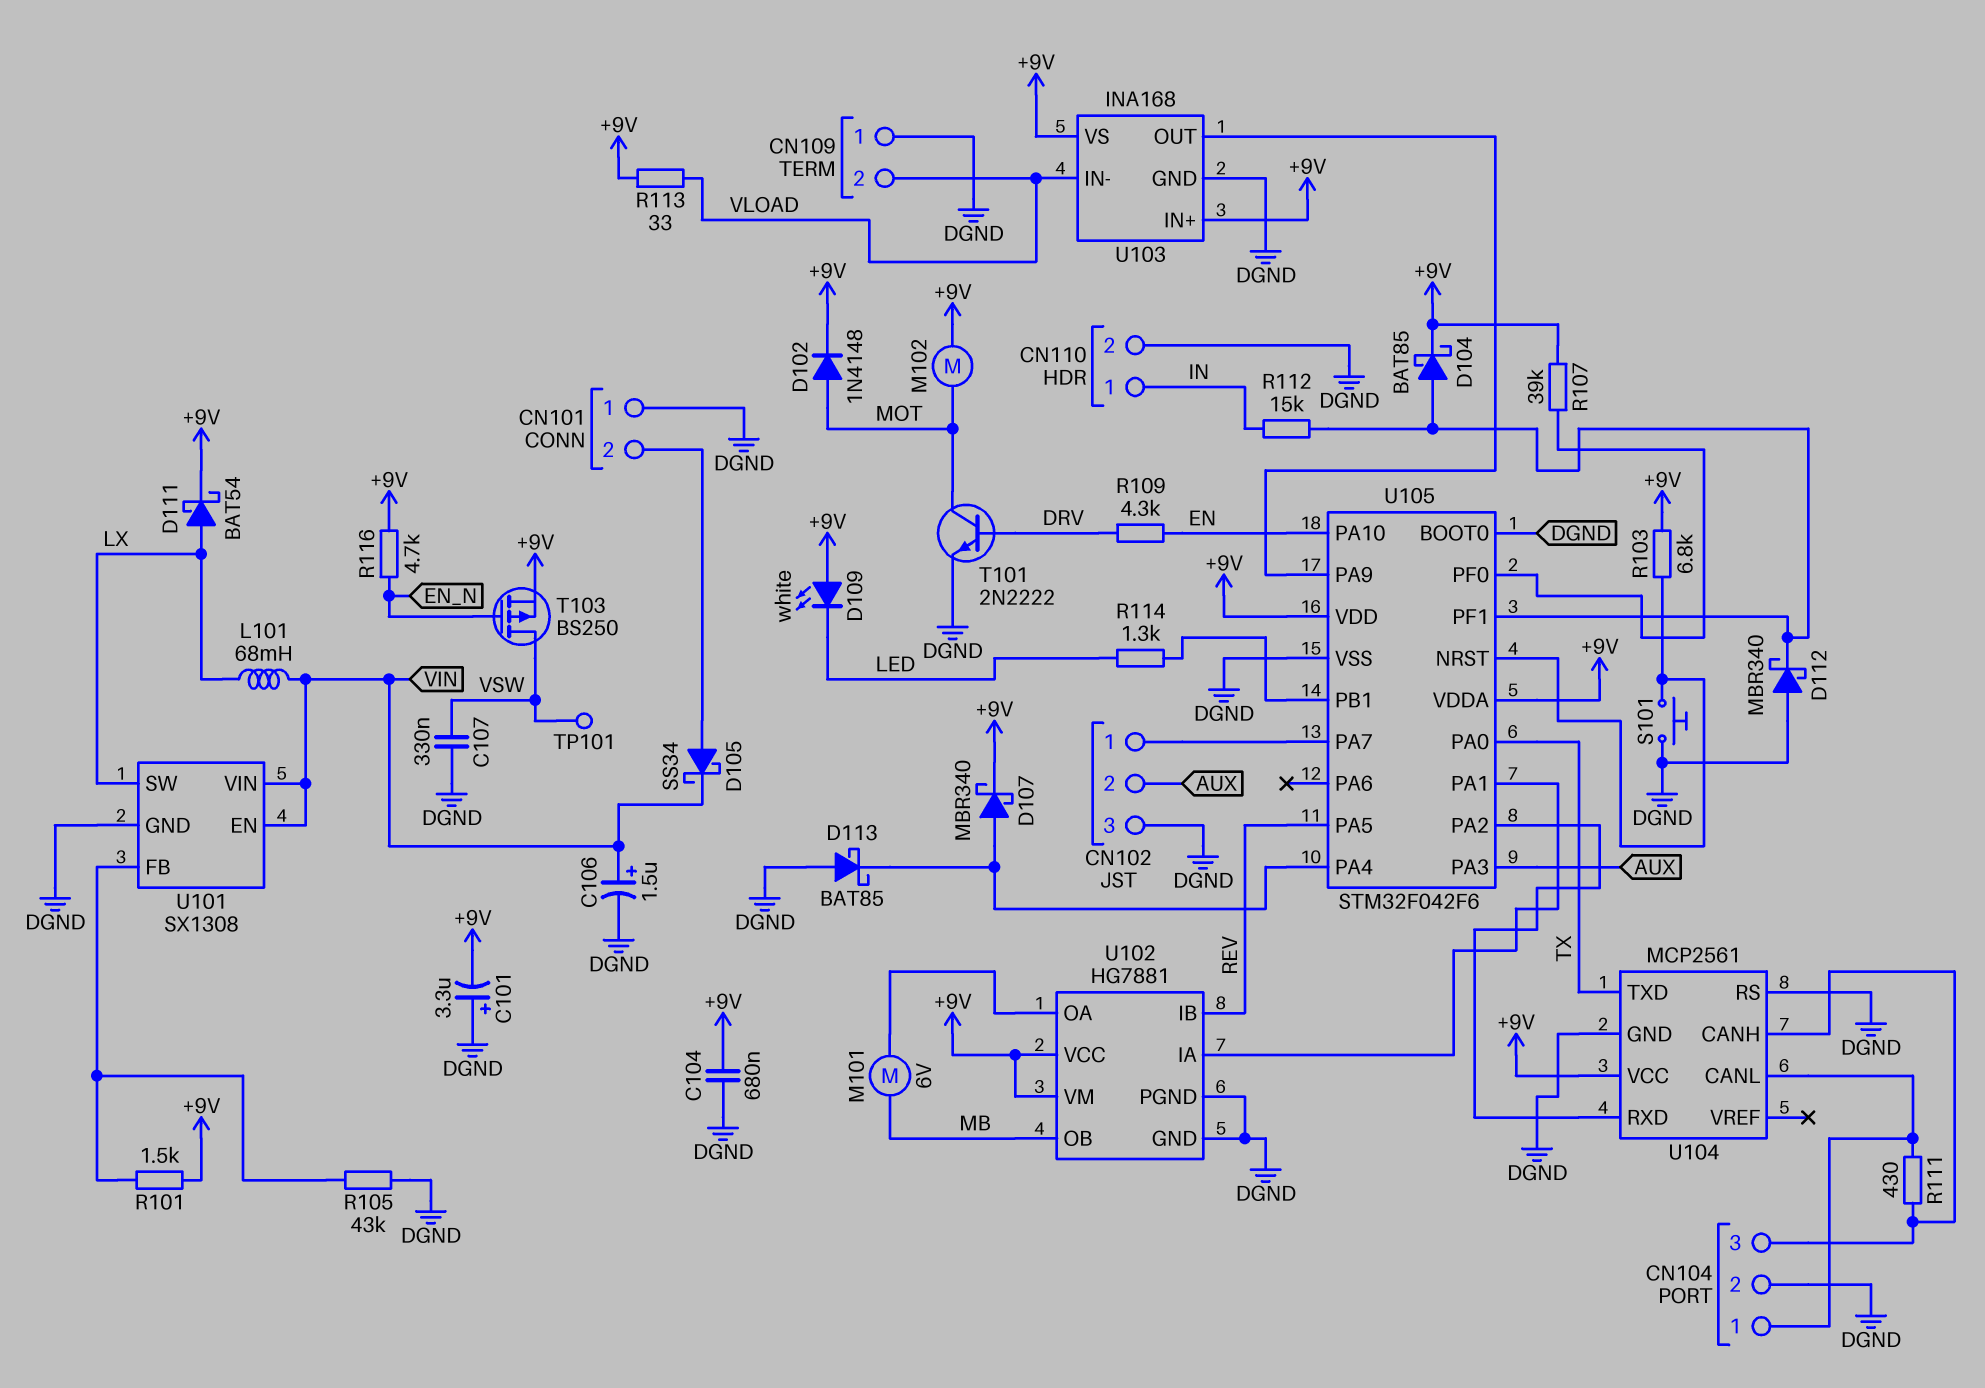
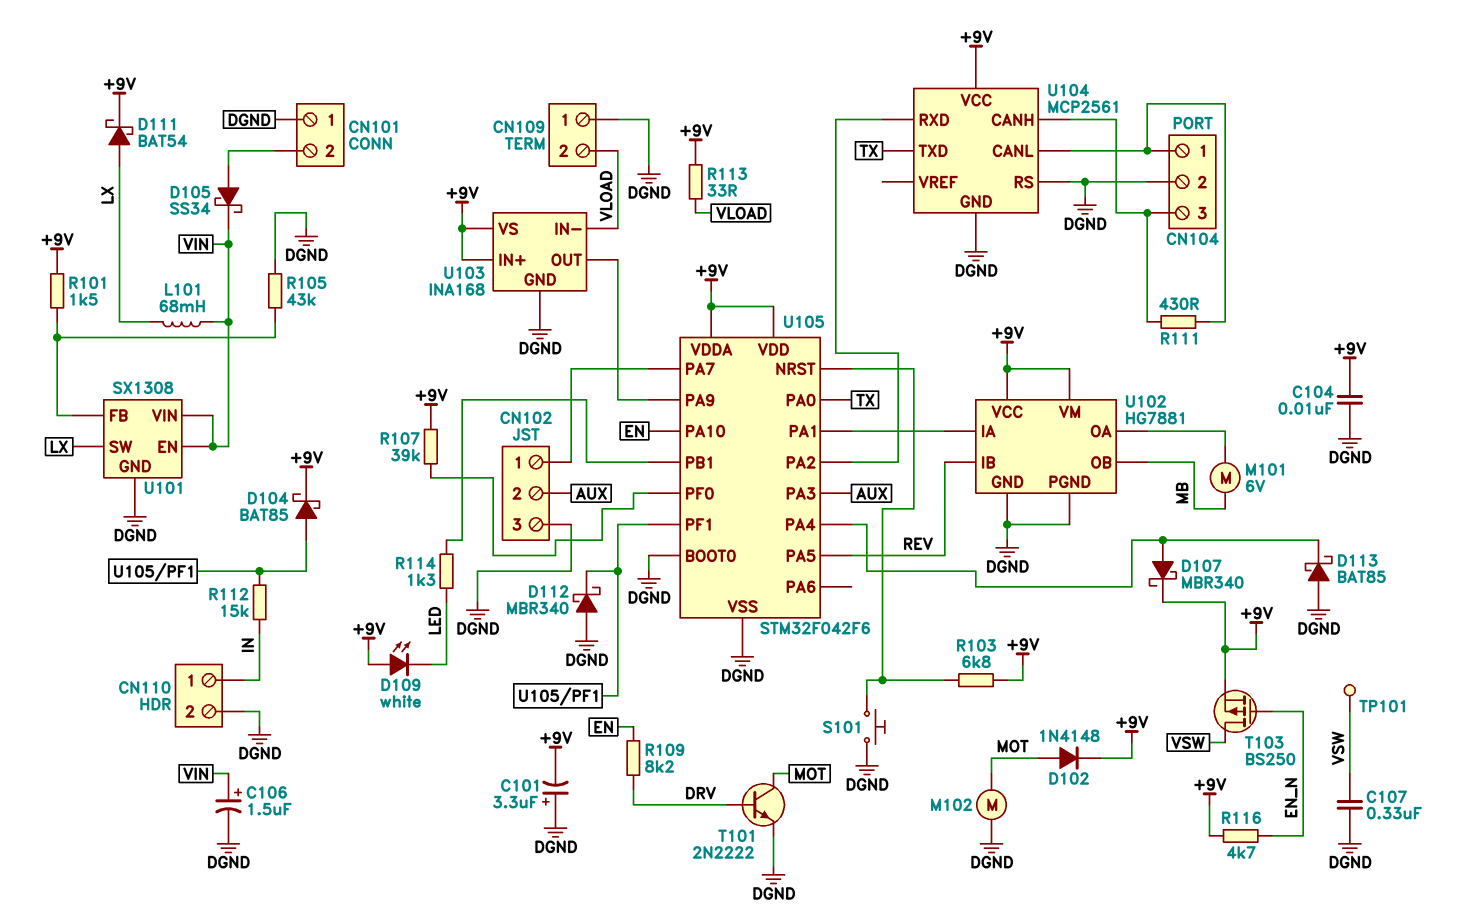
C104: 680nF (+9V, DGND) -> 10nF (+9V, DGND)
M102: motor (+9V, MOT) -> motor (DGND, MOT)
R109: 4.3k (DRV, EN) -> 8.2k (DRV, EN)

